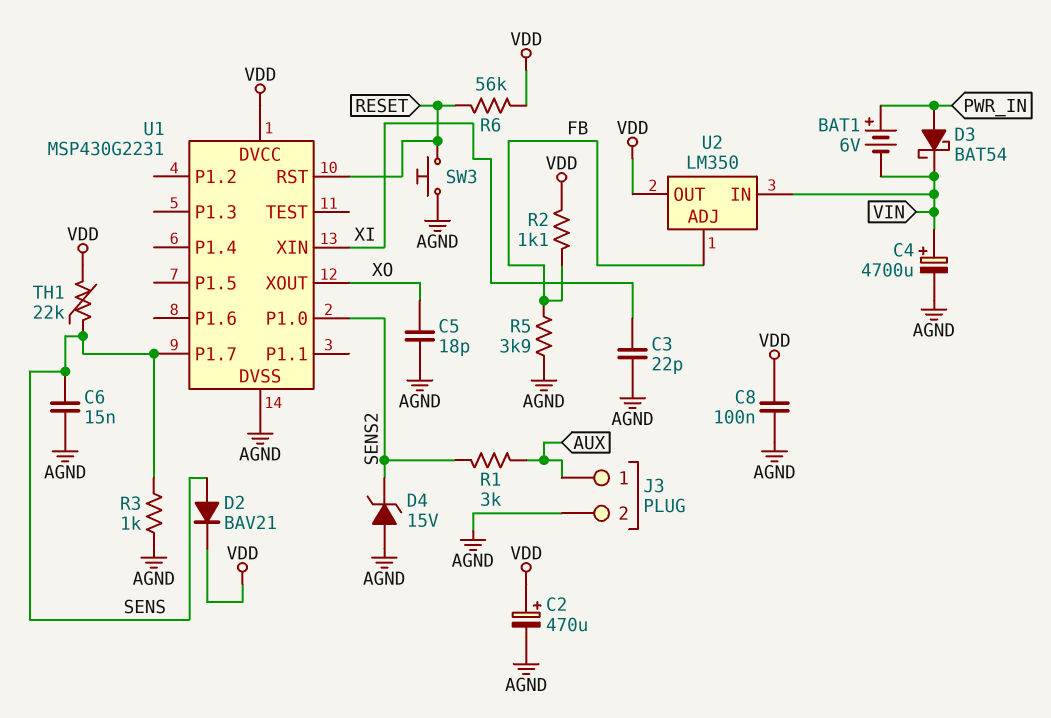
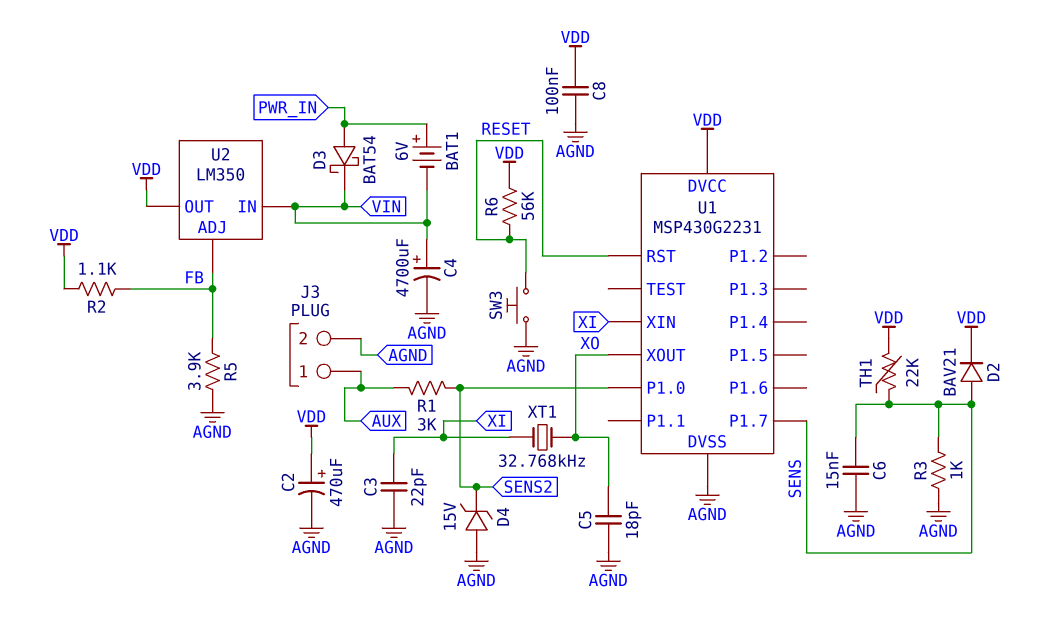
XT1: none -> 32.768kHz (XI, XO)

